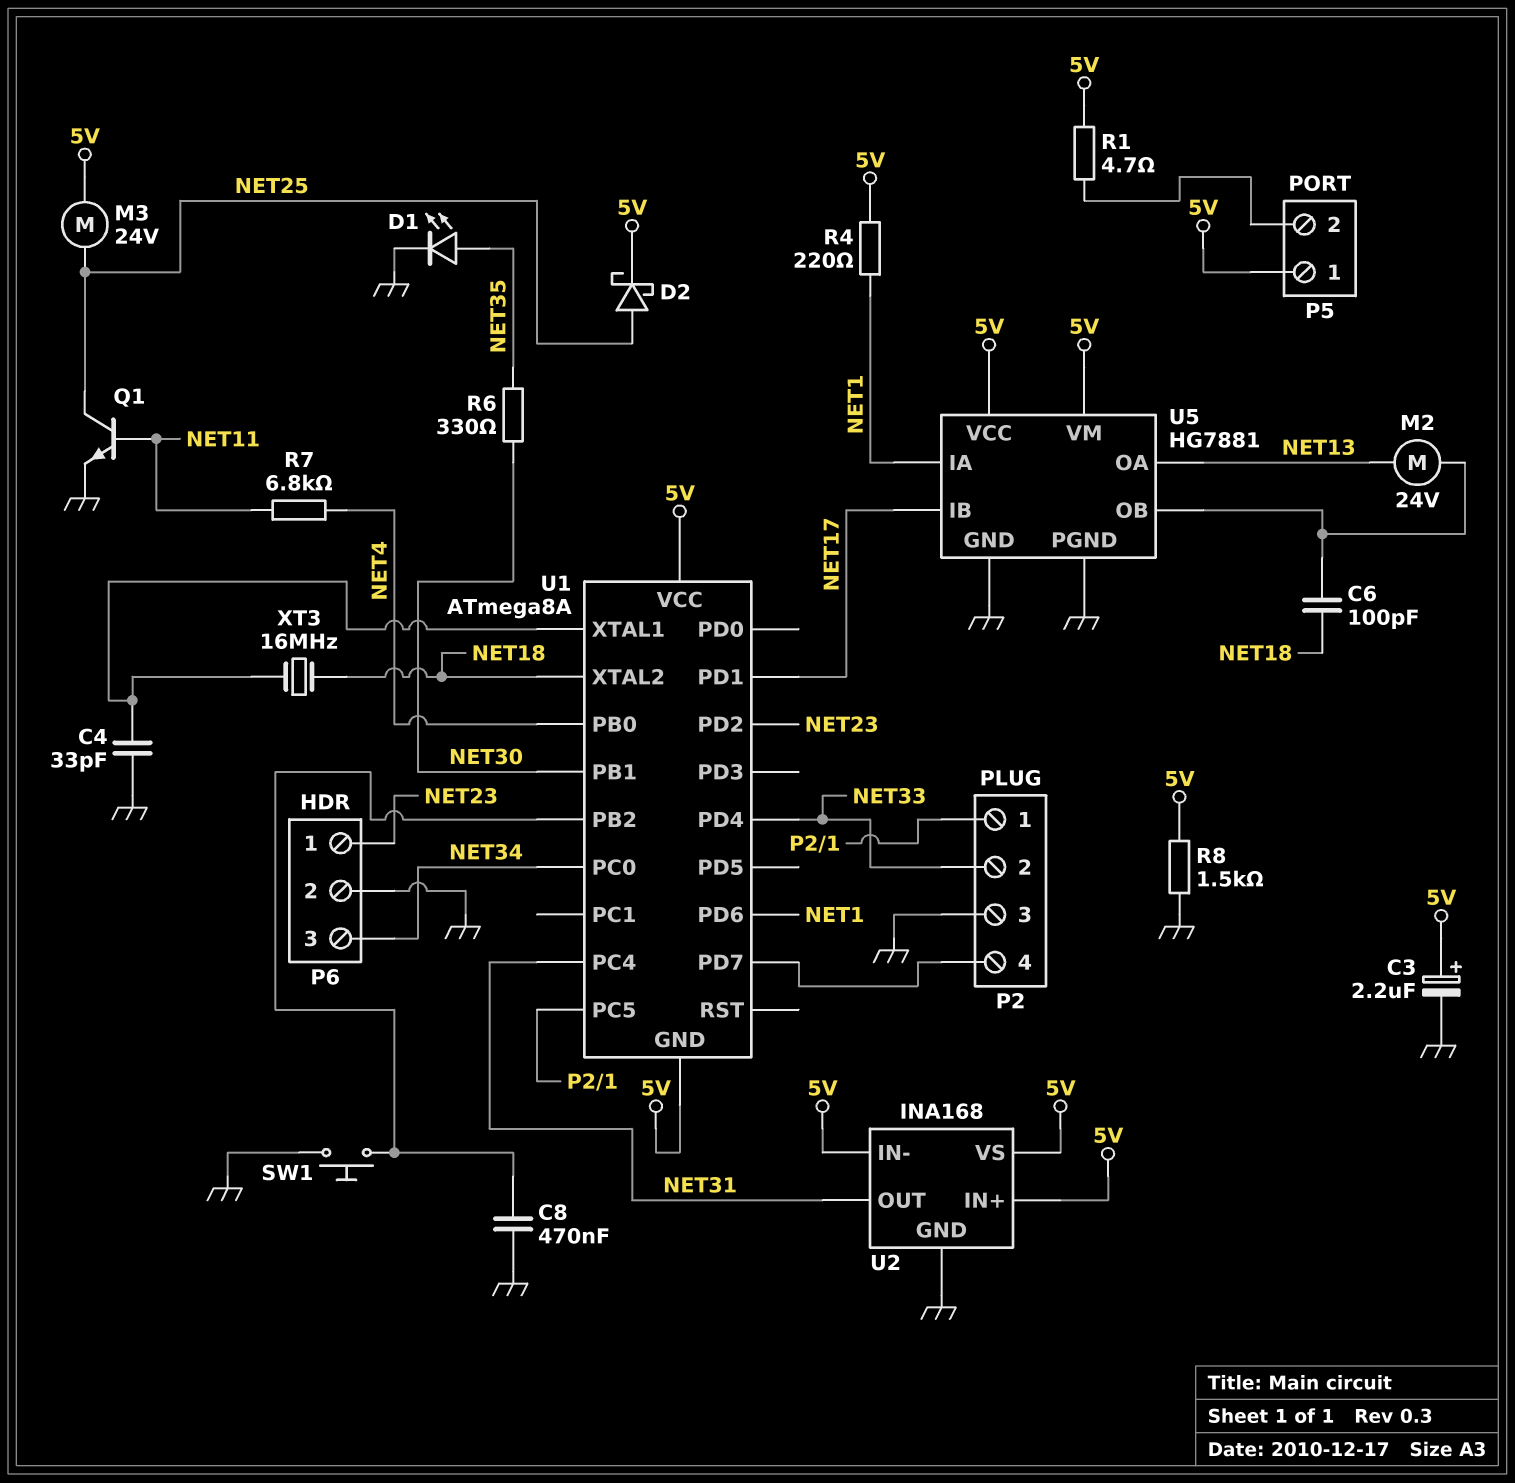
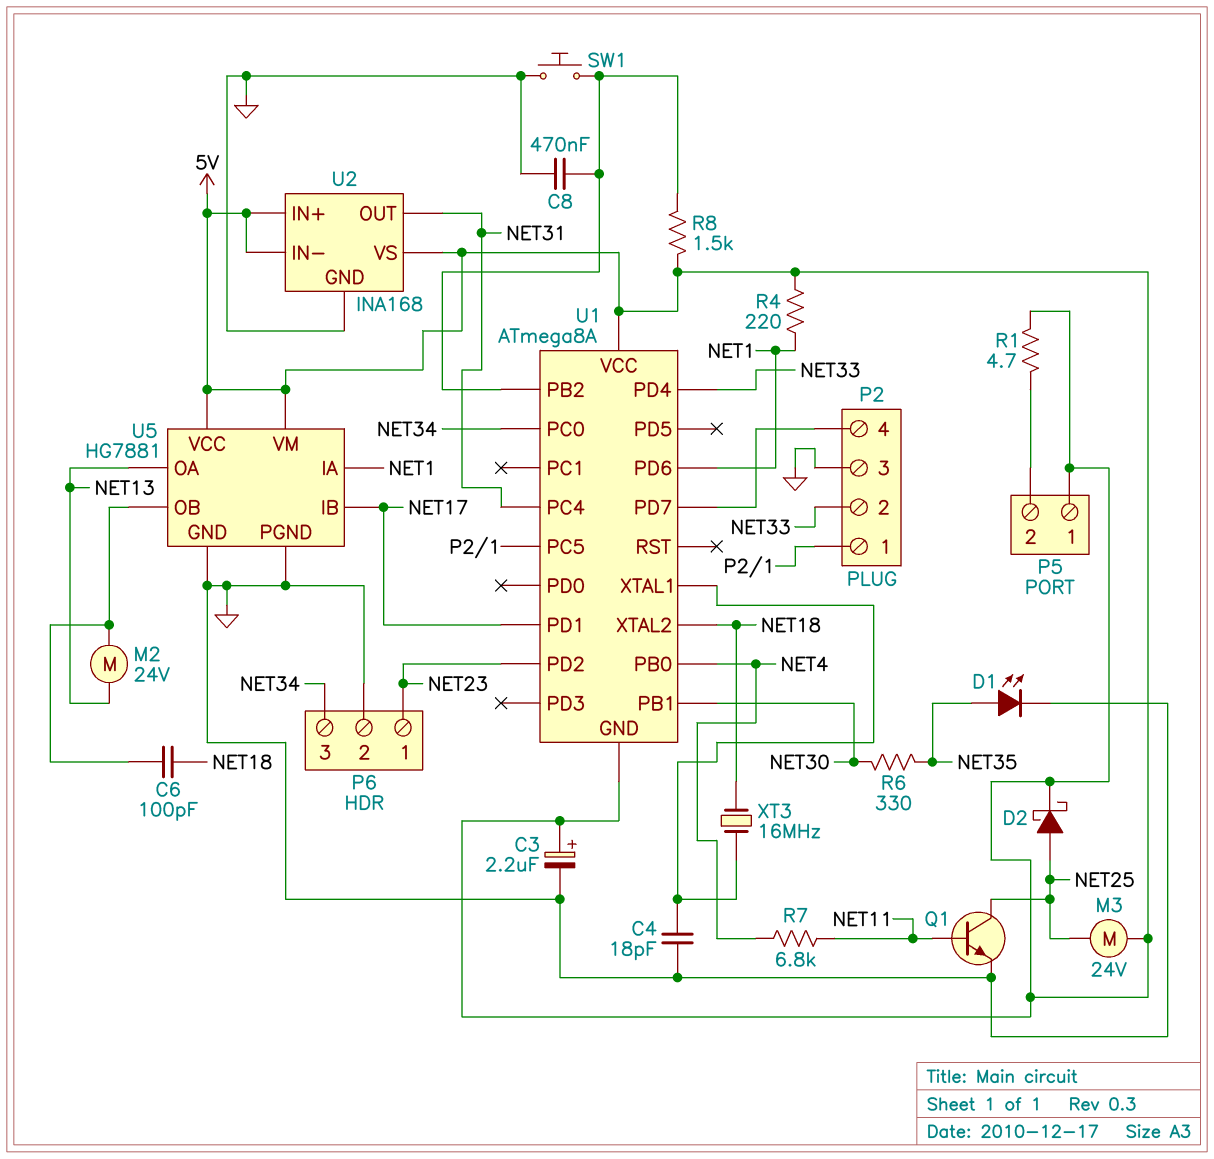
C4: 33pF (GND, U1/XTAL1) -> 18pF (GND, U1/XTAL1)
R8: 1.5k (5V, GND) -> 1.5k (5V, U1/PB2)

